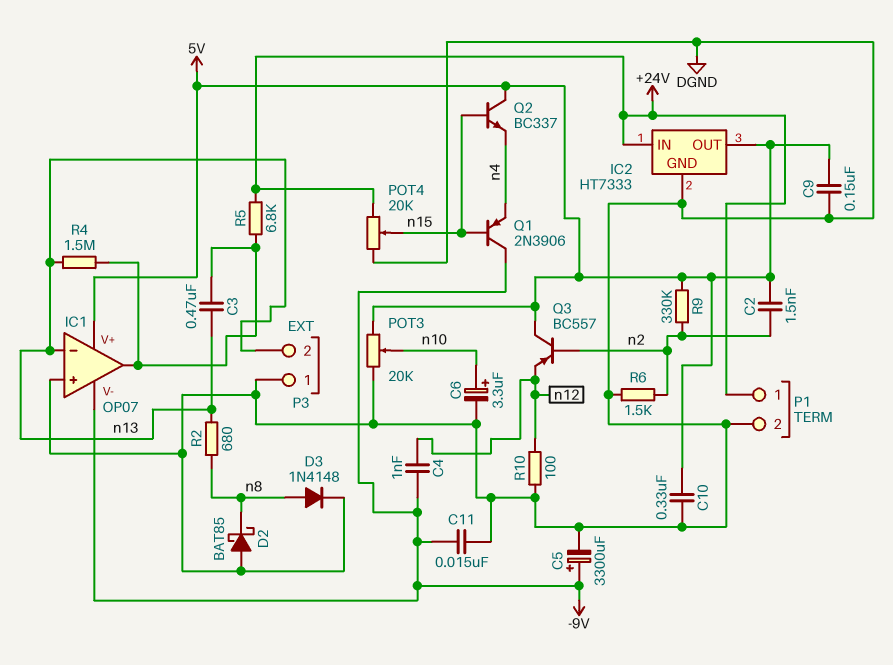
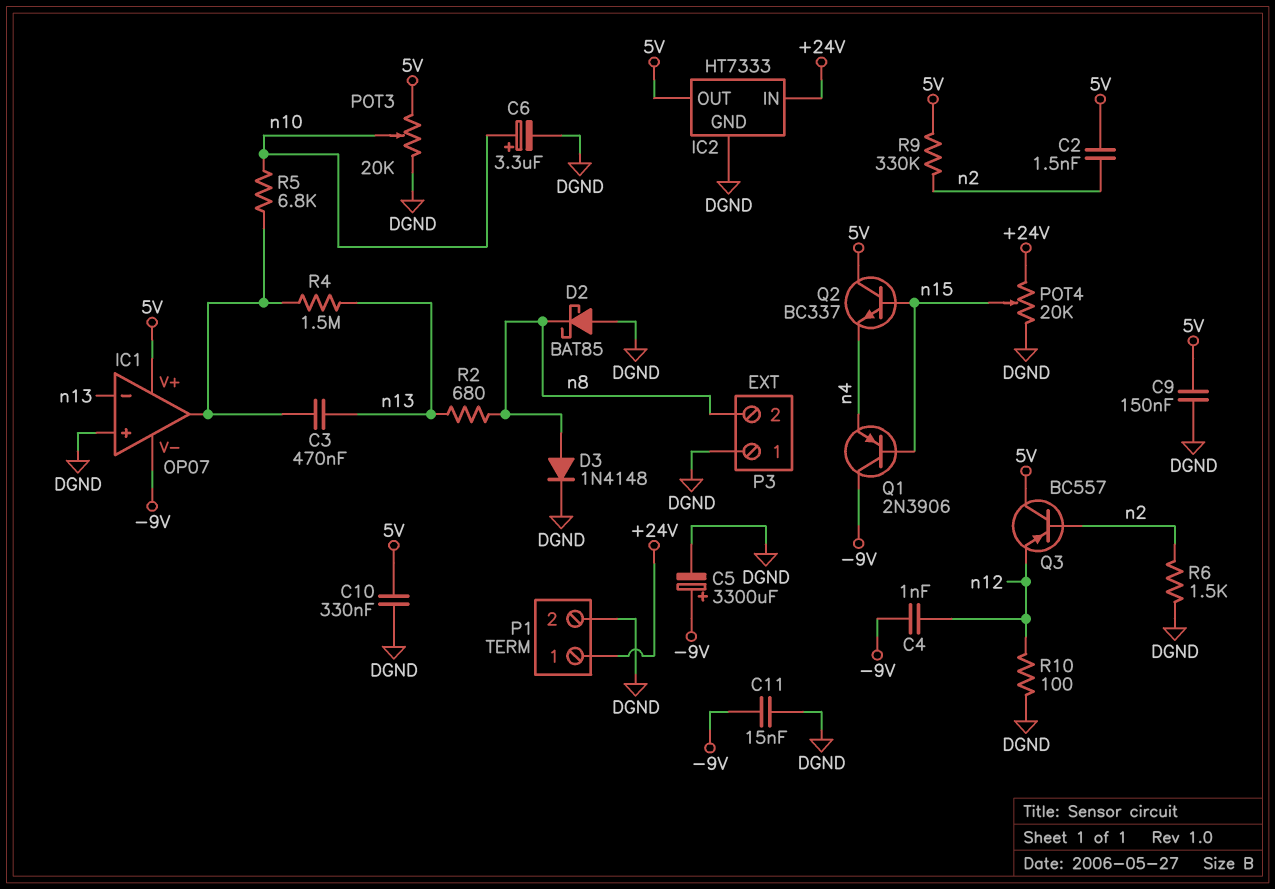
P3 pin 2: n13 -> n8
R5: 6.8k (+24V, IC1/out) -> 6.8k (IC1/out, n10)

